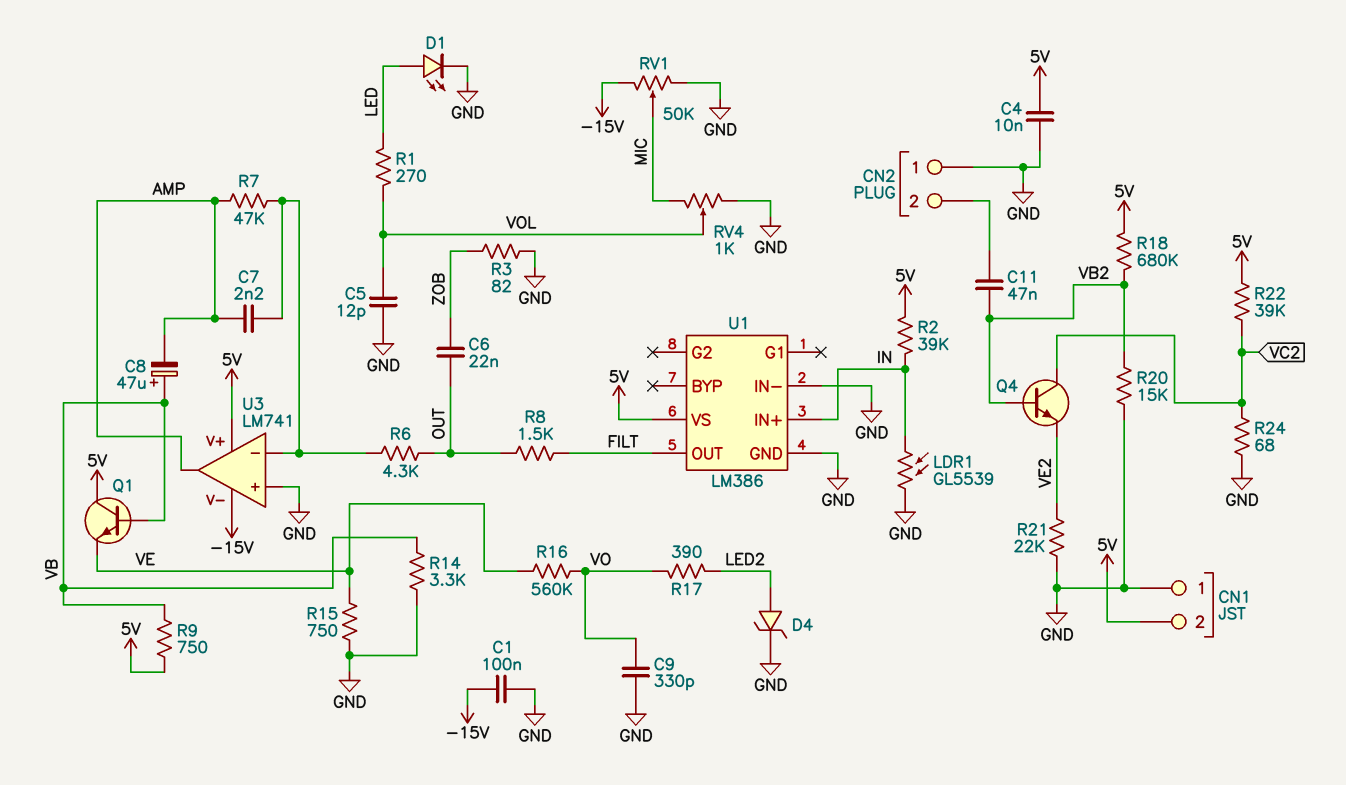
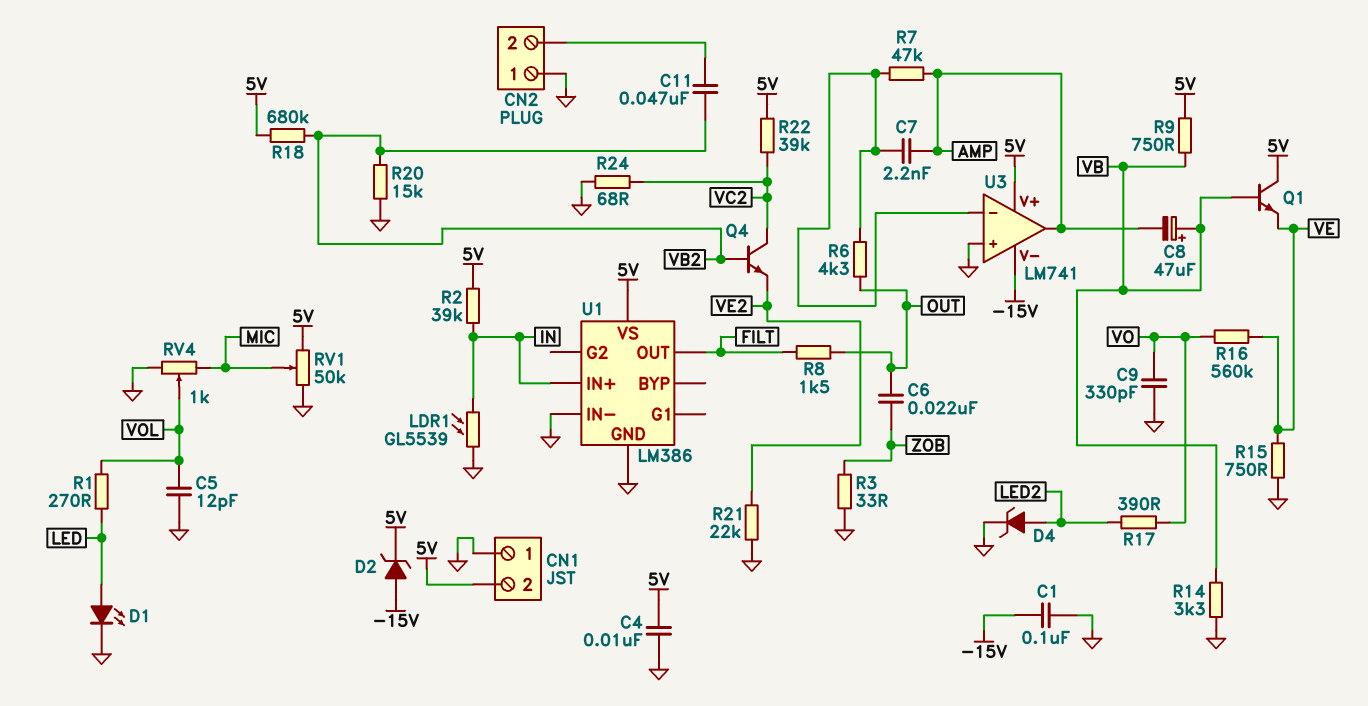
D2: none -> zener (A -15V, K 5V)
R3: 82 (GND, ZOB) -> 33 (GND, ZOB)
RV1: 50k (-15V, GND, wiper MIC) -> 50k (5V, GND, wiper MIC)

